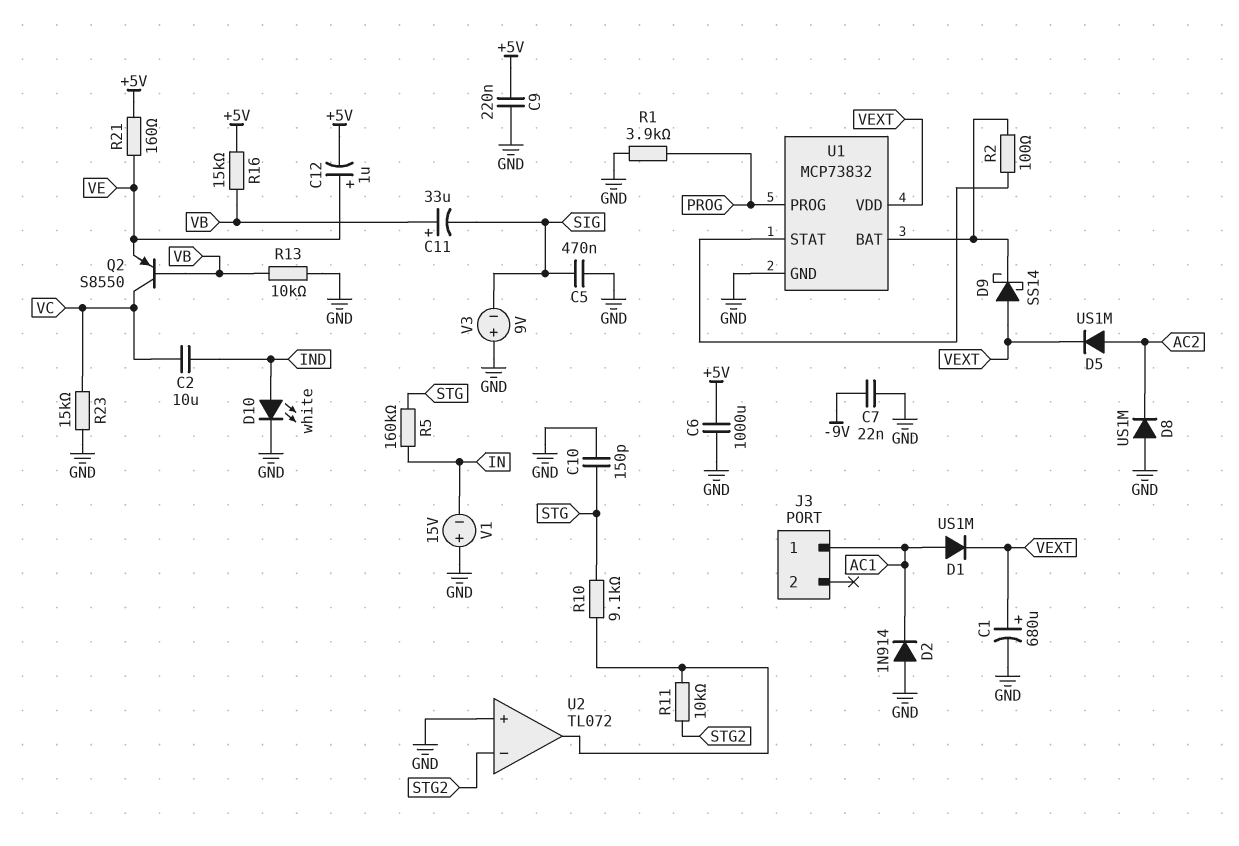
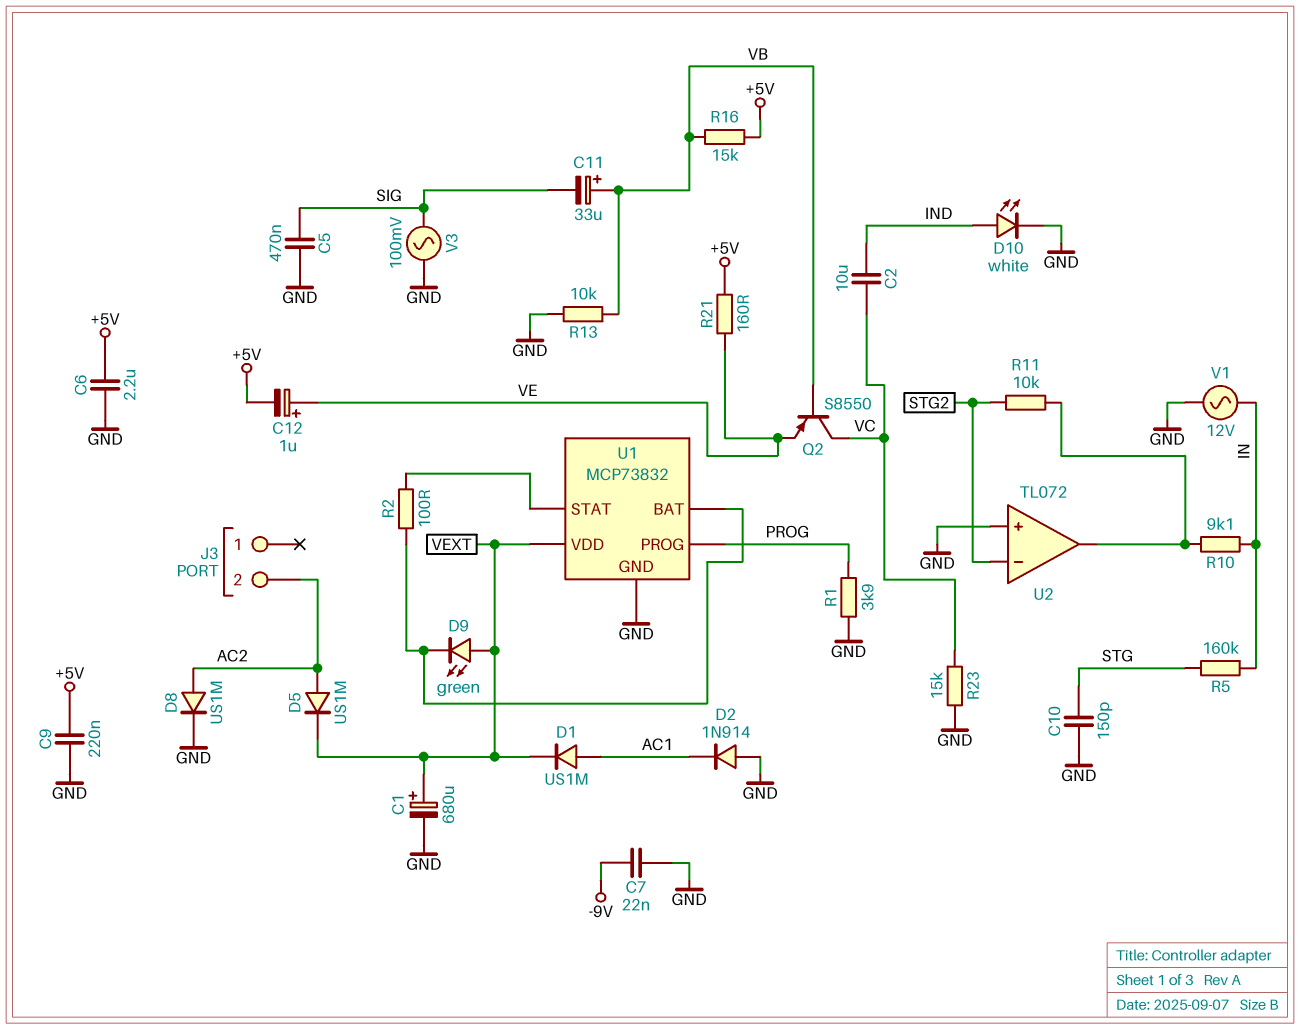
C6: 1000uF (+5V, GND) -> 2.2uF (+5V, GND)
D8: diode US1M (A GND, K AC2) -> diode US1M (A AC2, K GND)
D9: schottky SS14 (A VEXT, K U1/BAT) -> LED green (A VEXT, K U1/BAT)
J3 pin 1: AC1 -> none
J3 pin 2: none -> AC2
R10: 9.1k (STG, U2/out) -> 9.1k (IN, U2/out)
V1: 15V (plus GND, minus IN) -> AC 12V (GND, IN)
V3: 9V (plus GND, minus SIG) -> AC 100mV (GND, SIG)

